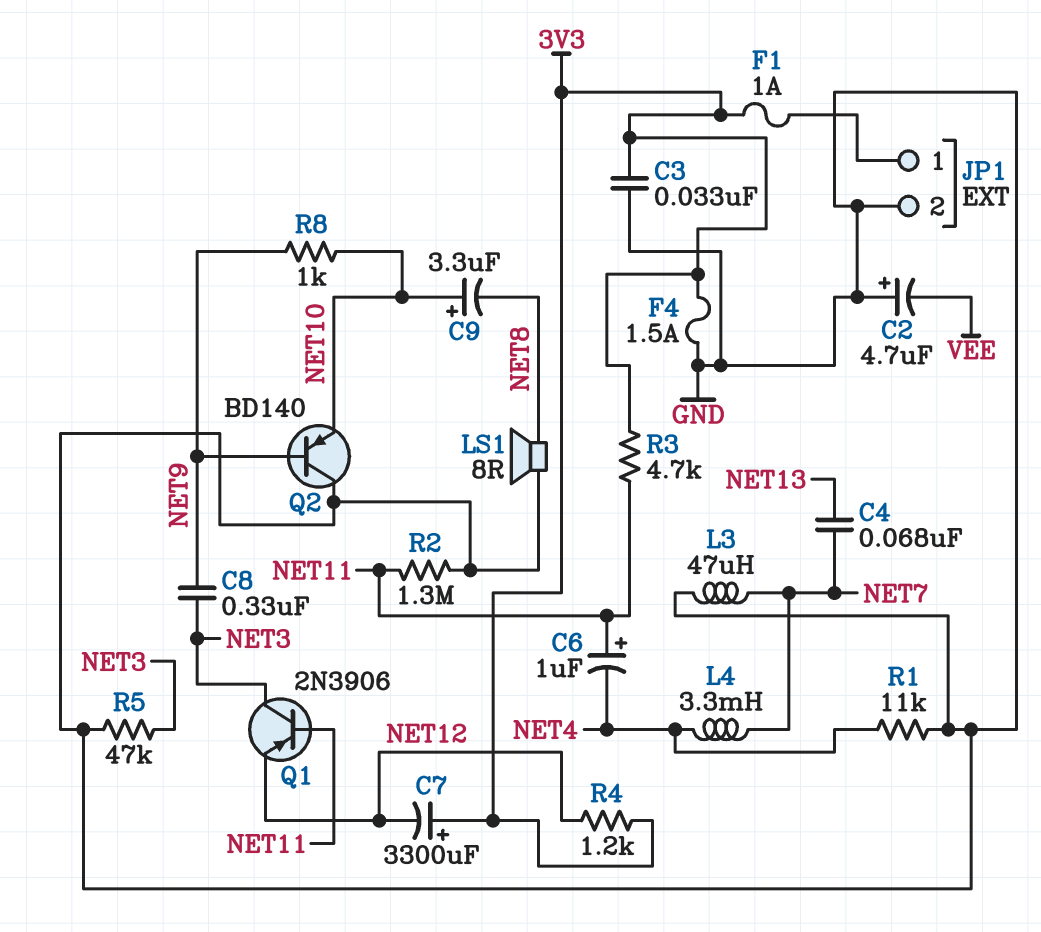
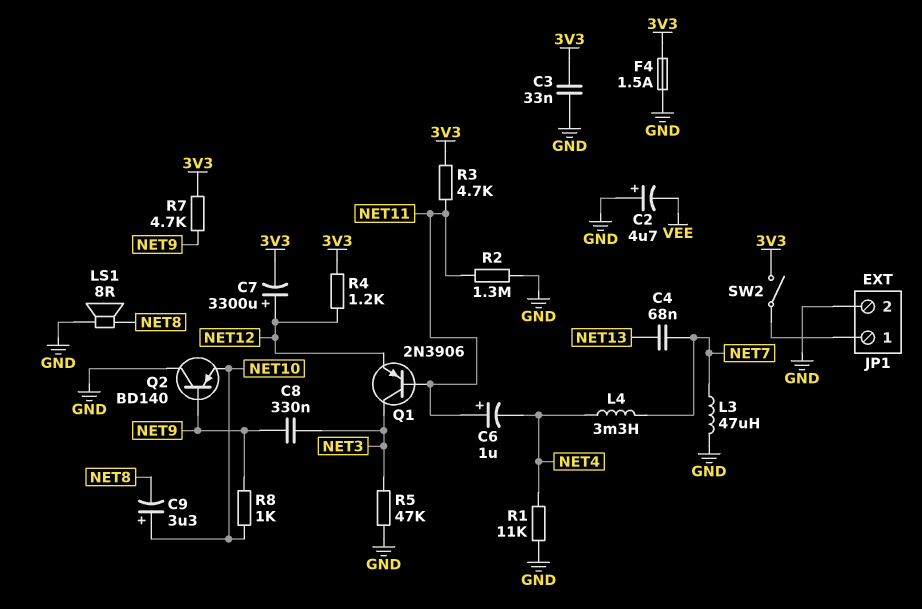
C7: 3300uF (plus 3V3, minus NET12) -> 3300uF (plus NET12, minus 3V3)
F1: 1A (3V3, JP1/1) -> none
R7: none -> 4.7k (3V3, NET9)
SW2: none -> switch (3V3, JP1/1)

